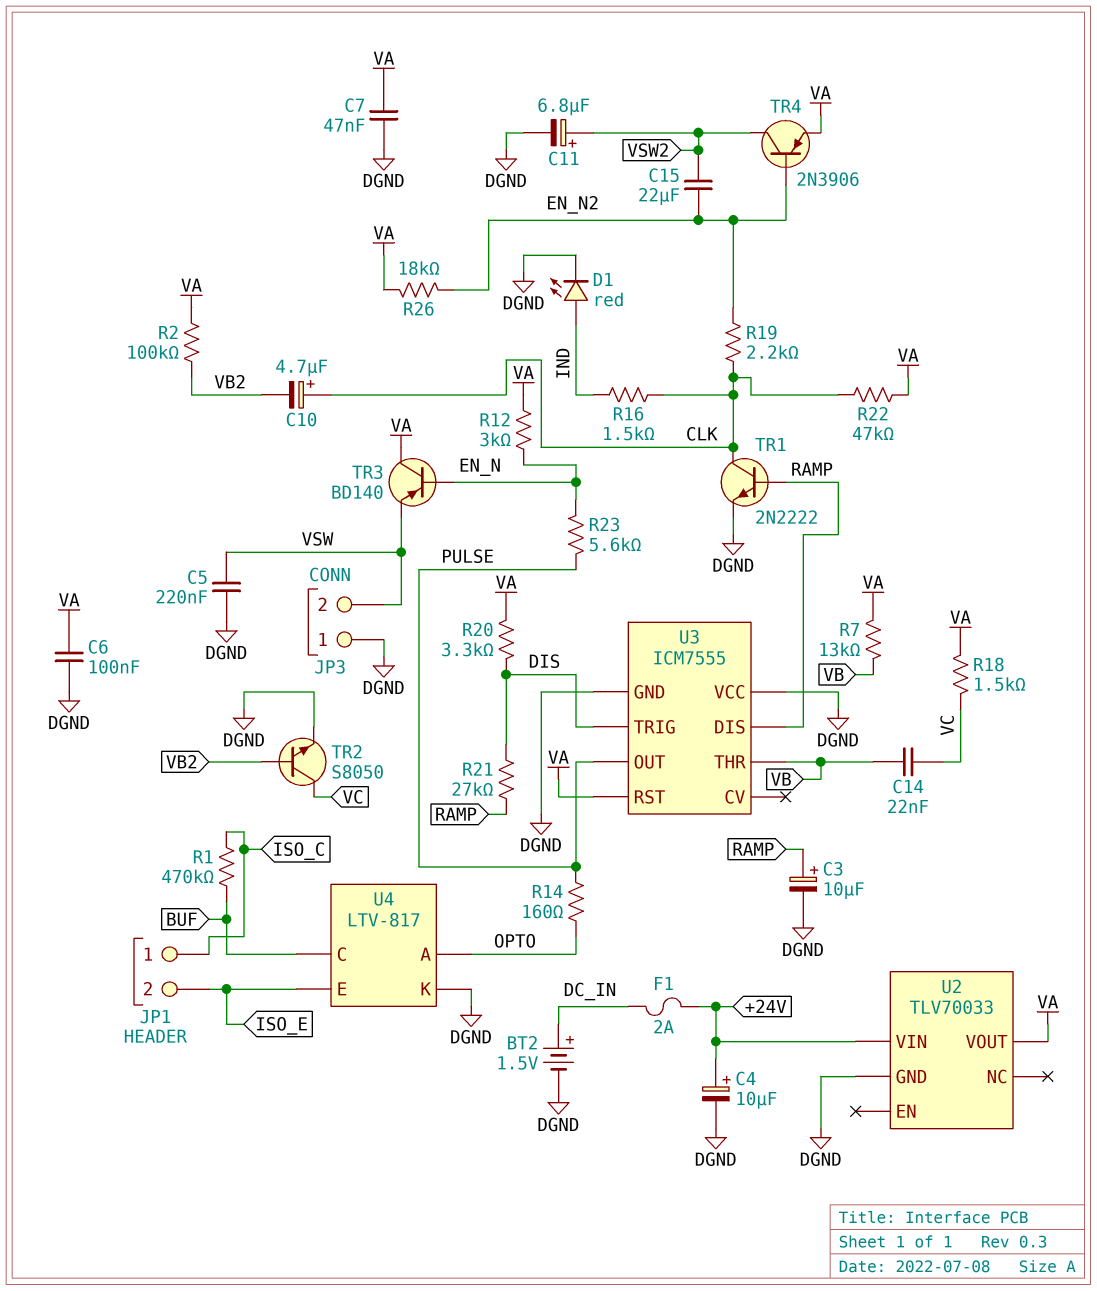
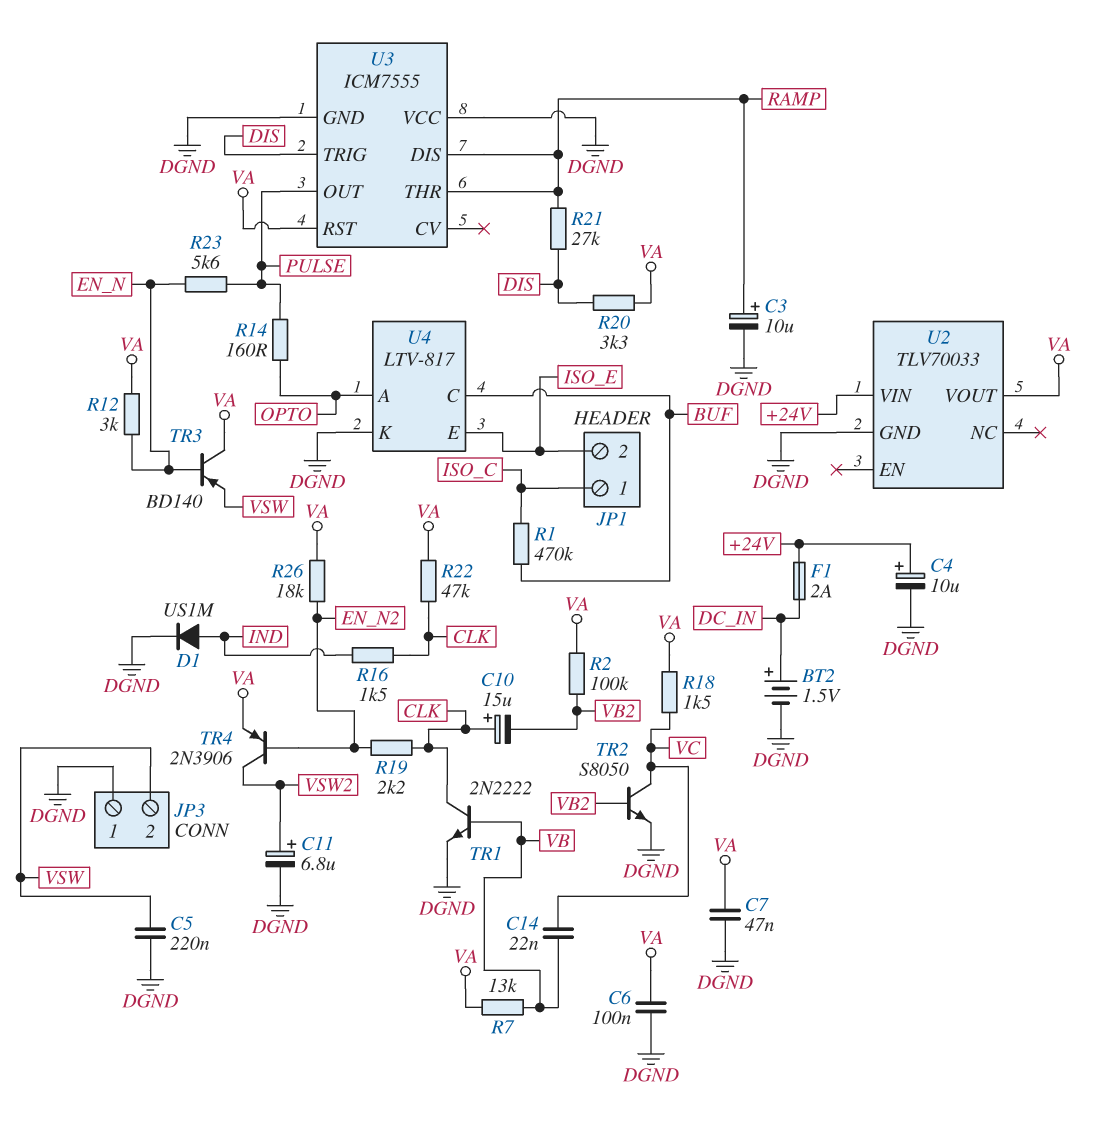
C10: 4.7uF (plus CLK, minus VB2) -> 15uF (plus CLK, minus VB2)
C15: 22uF (EN_N2, VSW2) -> none
D1: LED red (A IND, K DGND) -> diode US1M (A IND, K DGND)
TR1: NPN 2N2222 (B RAMP, C CLK, E DGND) -> NPN 2N2222 (B VB, C CLK, E DGND)
U3 pin THR: VB -> RAMP

